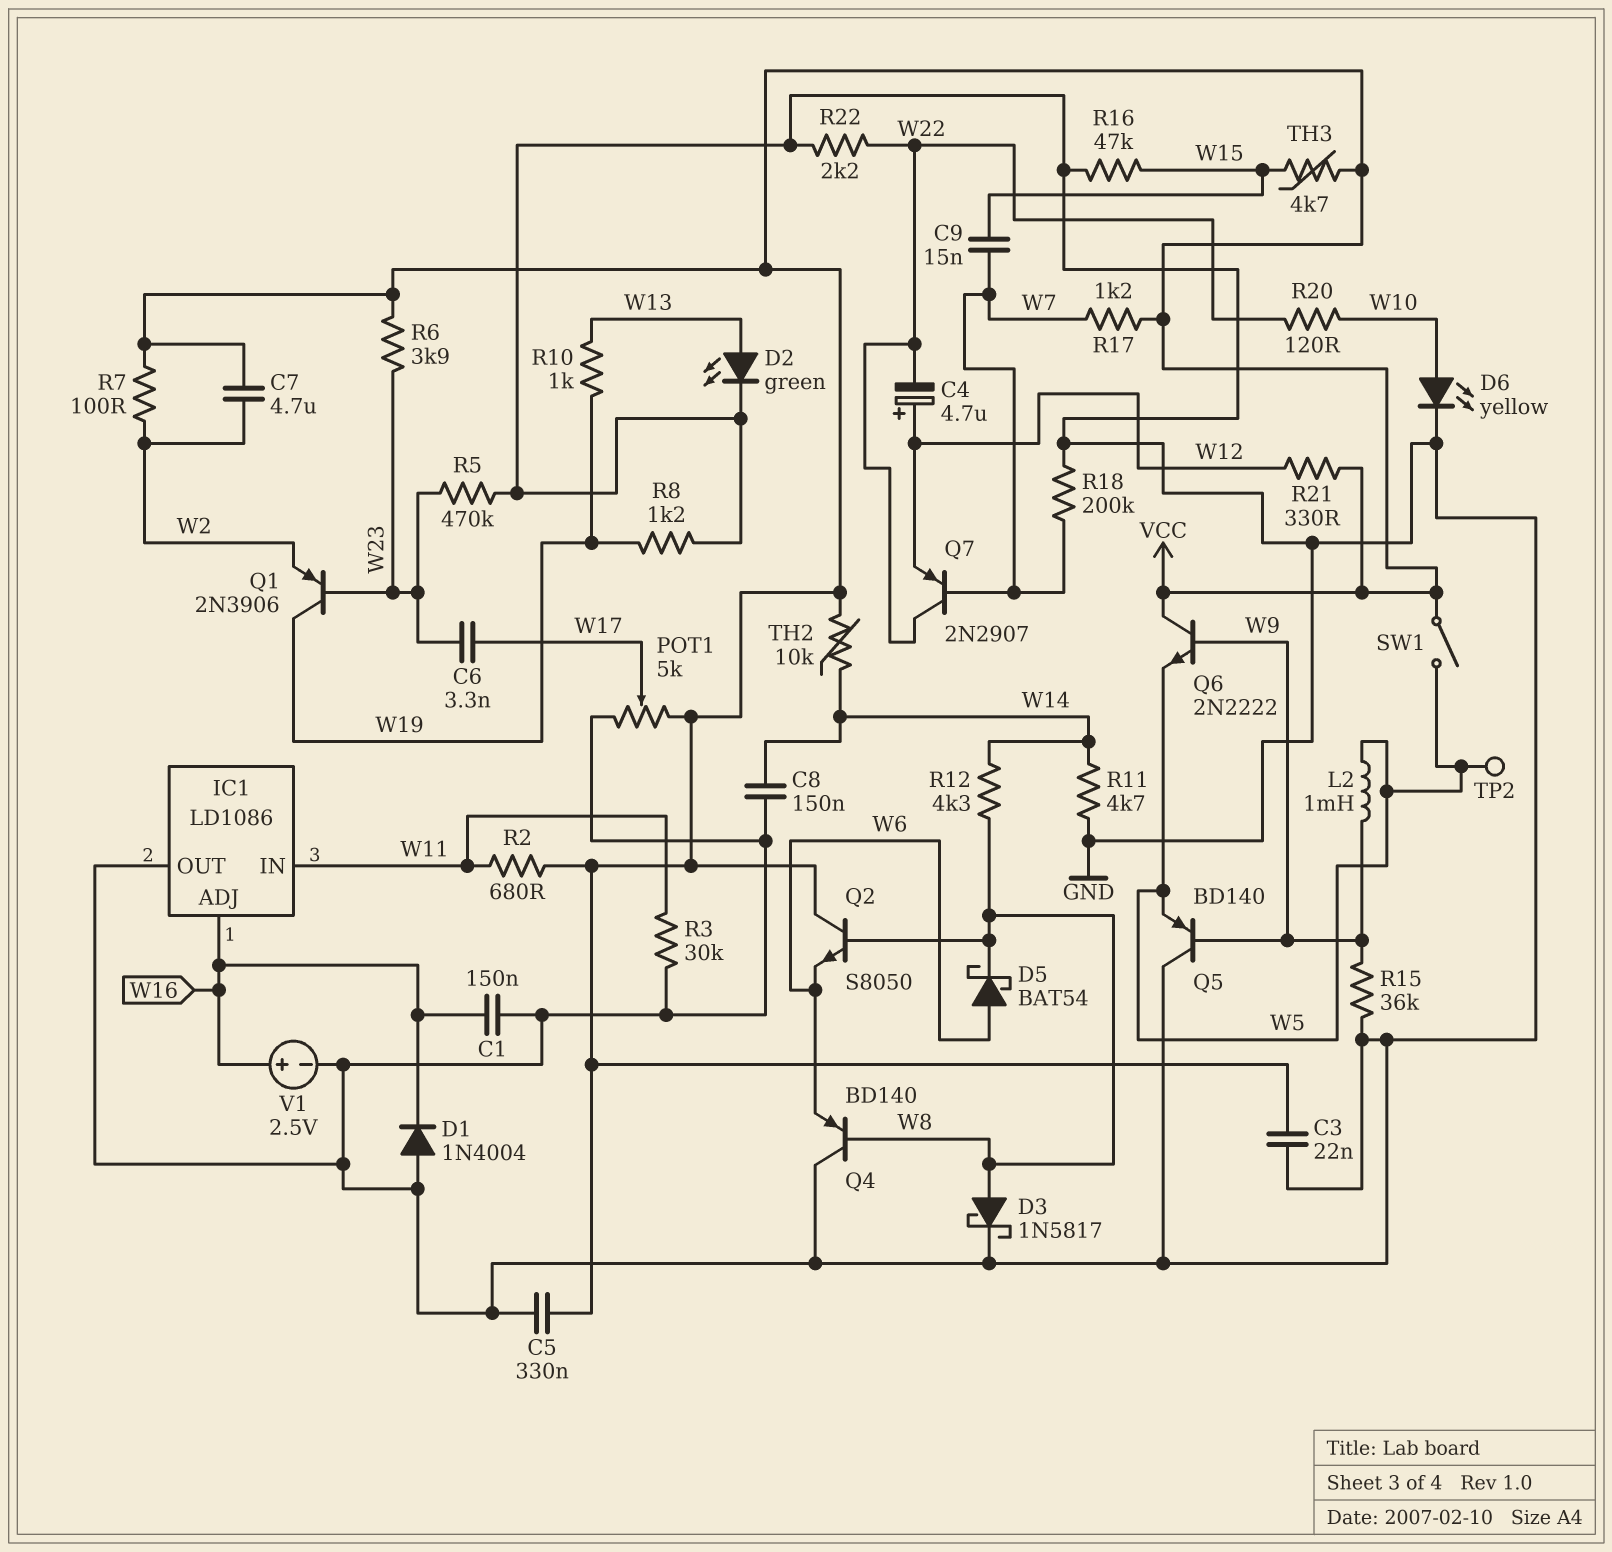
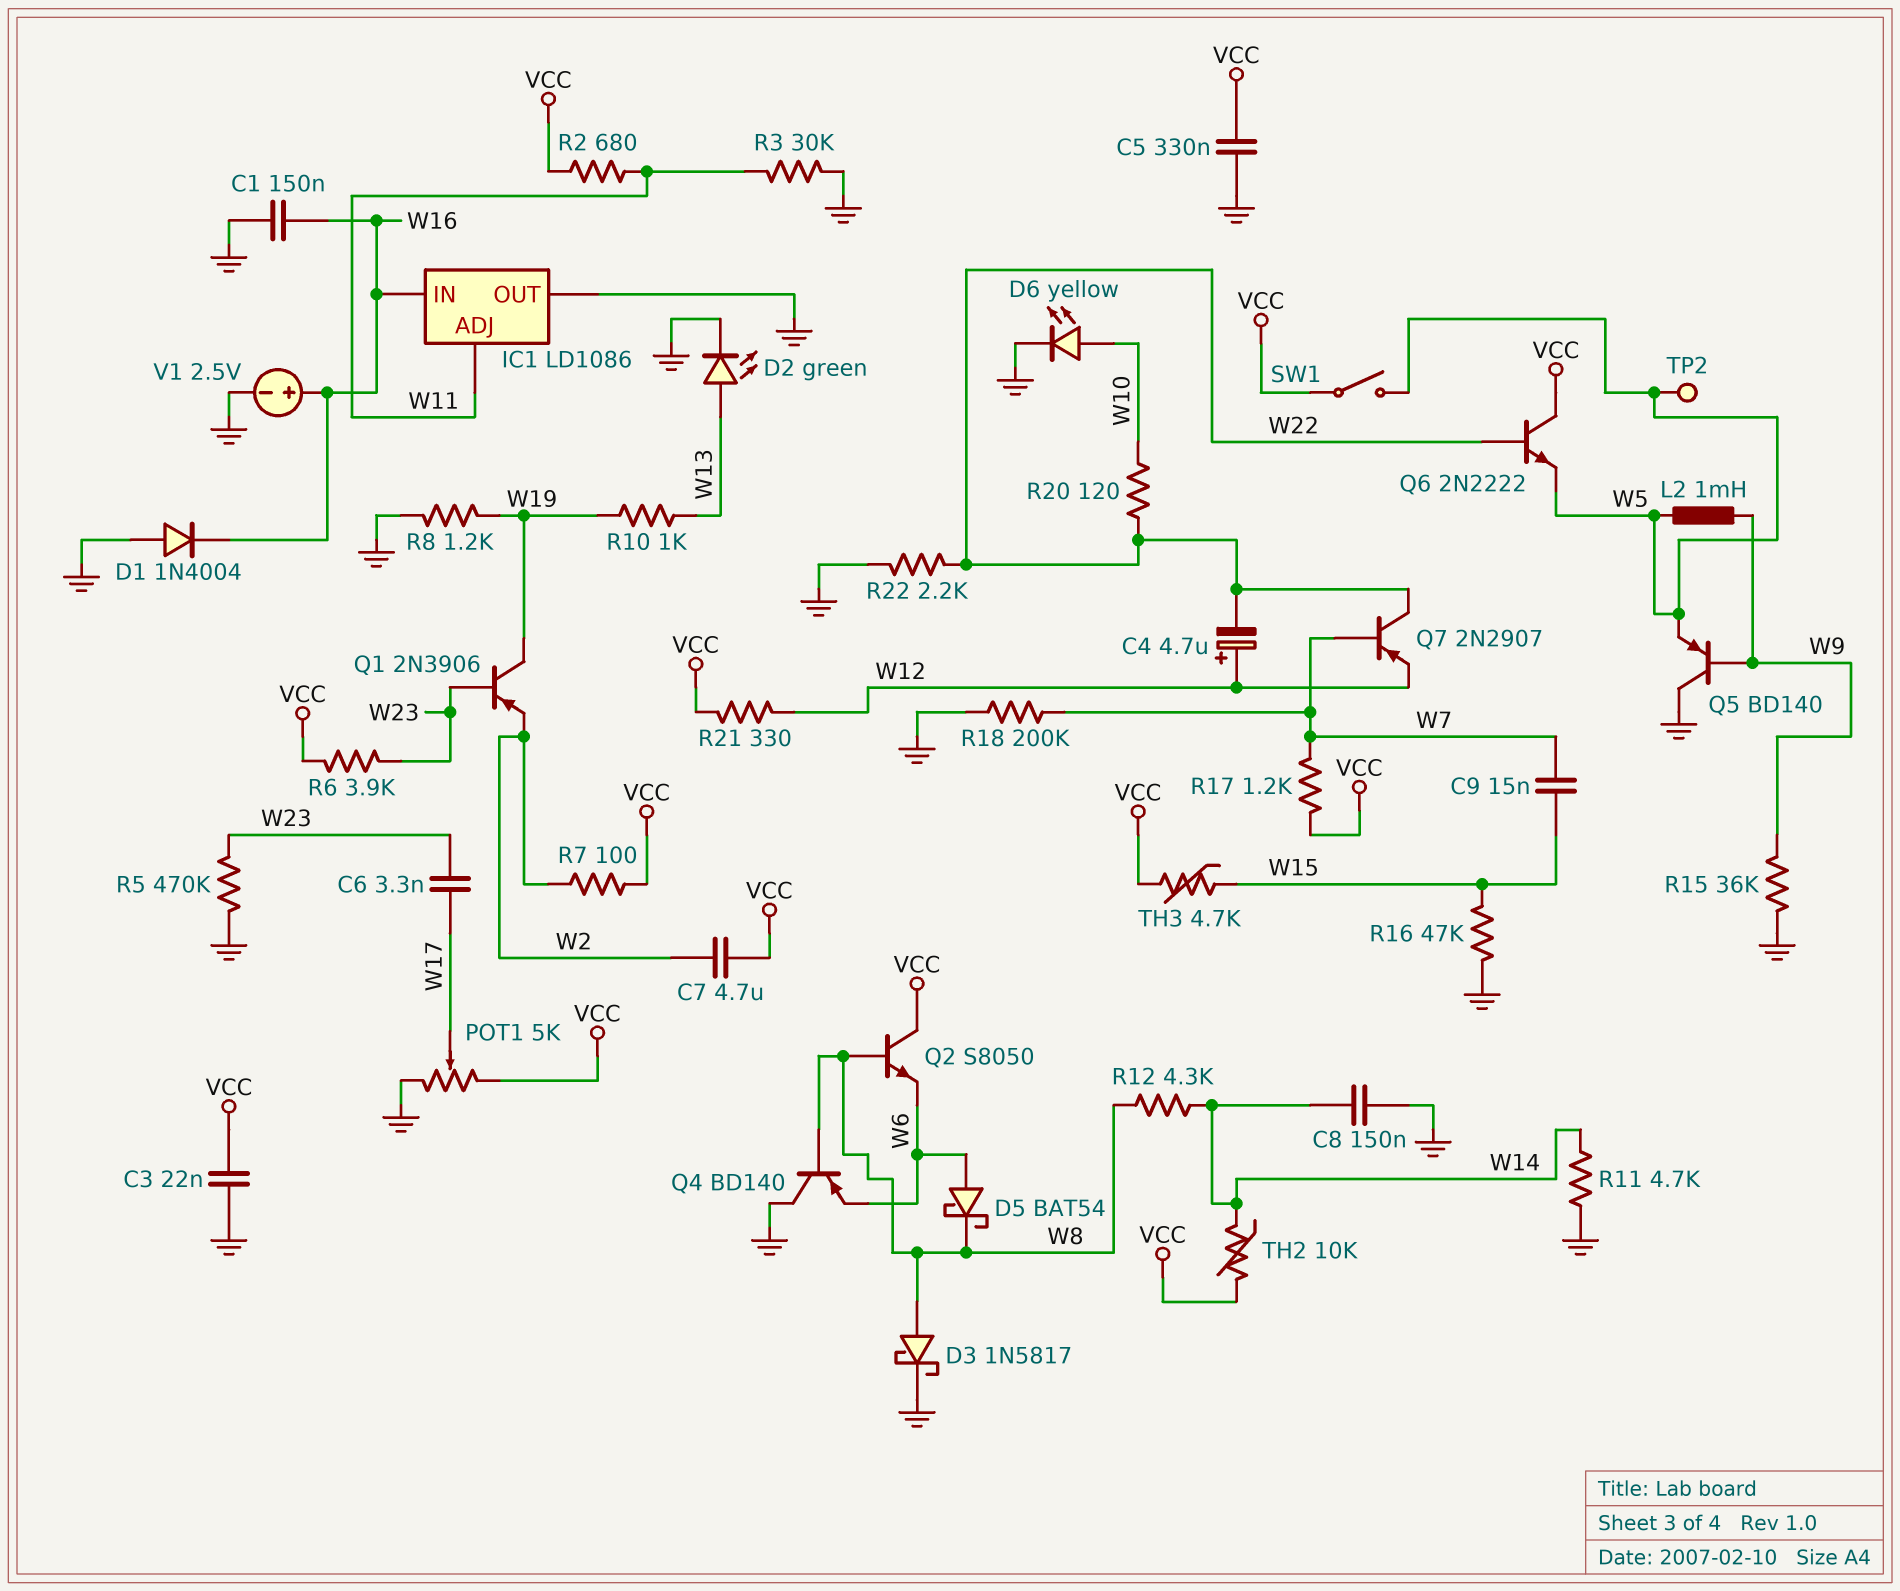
IC1 pin ADJ: W16 -> W11
IC1 pin IN: W11 -> W16
Q6: NPN 2N2222 (B W9, C VCC, E W5) -> NPN 2N2222 (B W22, C VCC, E W5)

